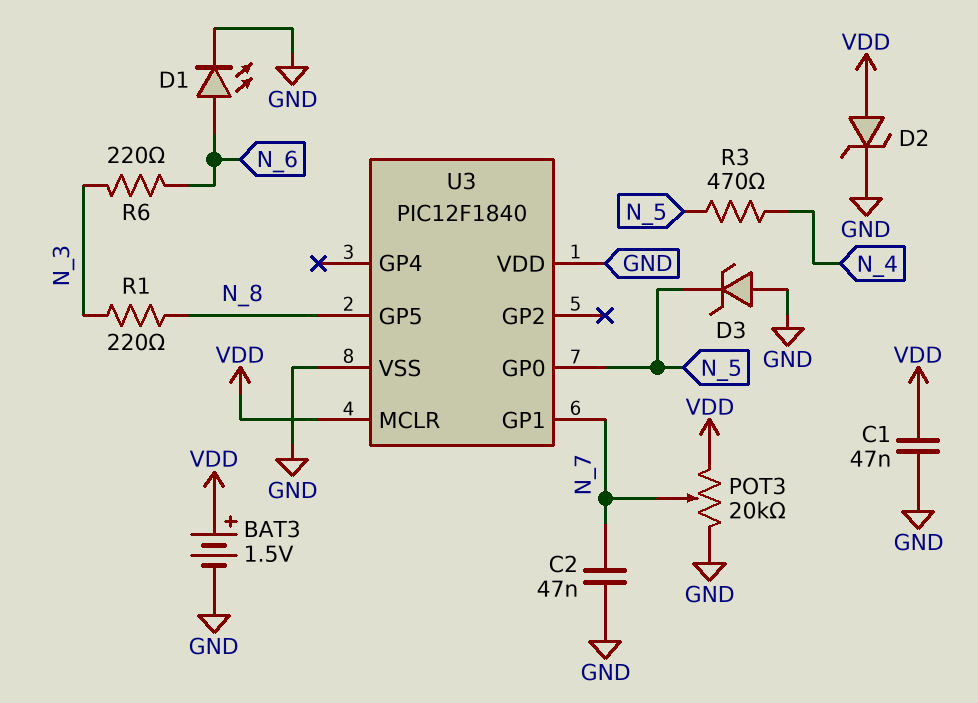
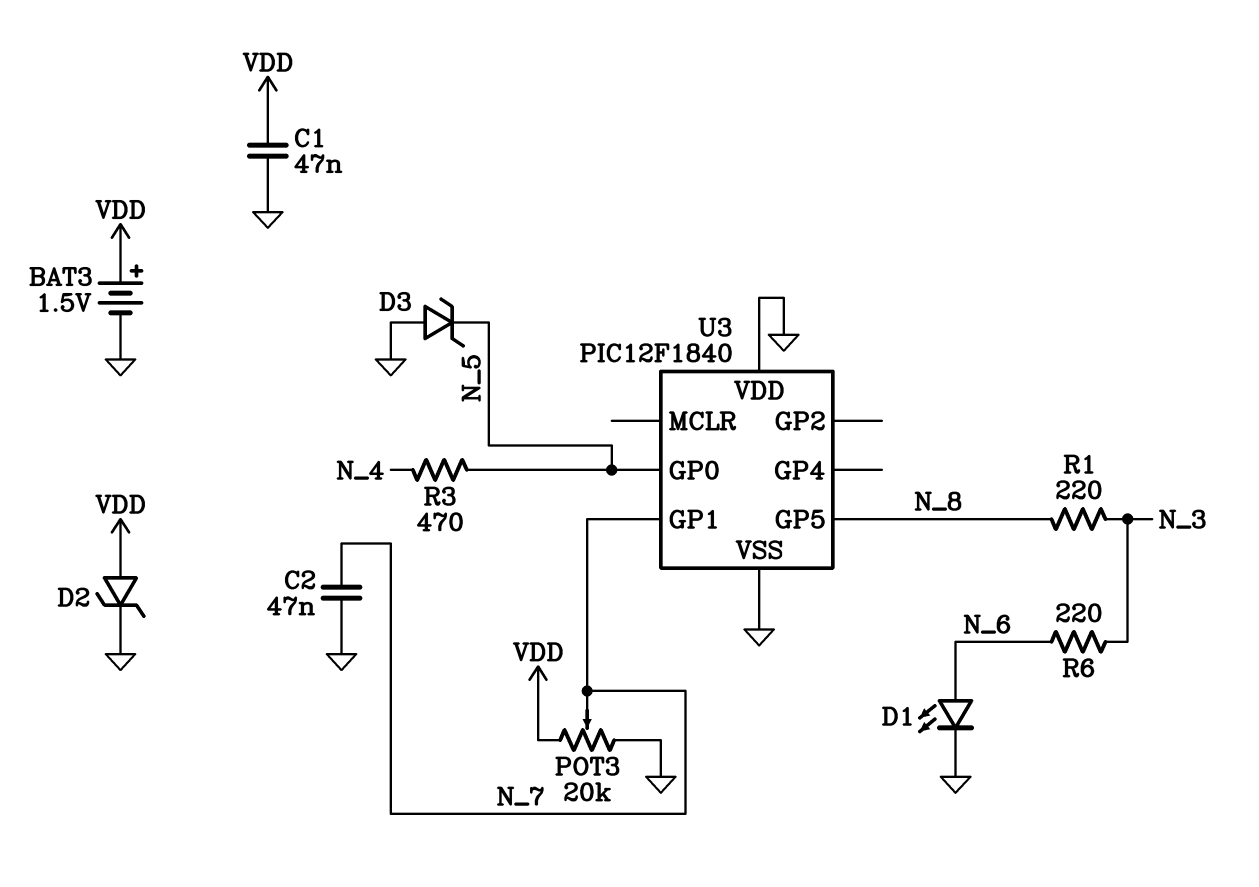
U3 pin MCLR: VDD -> none

